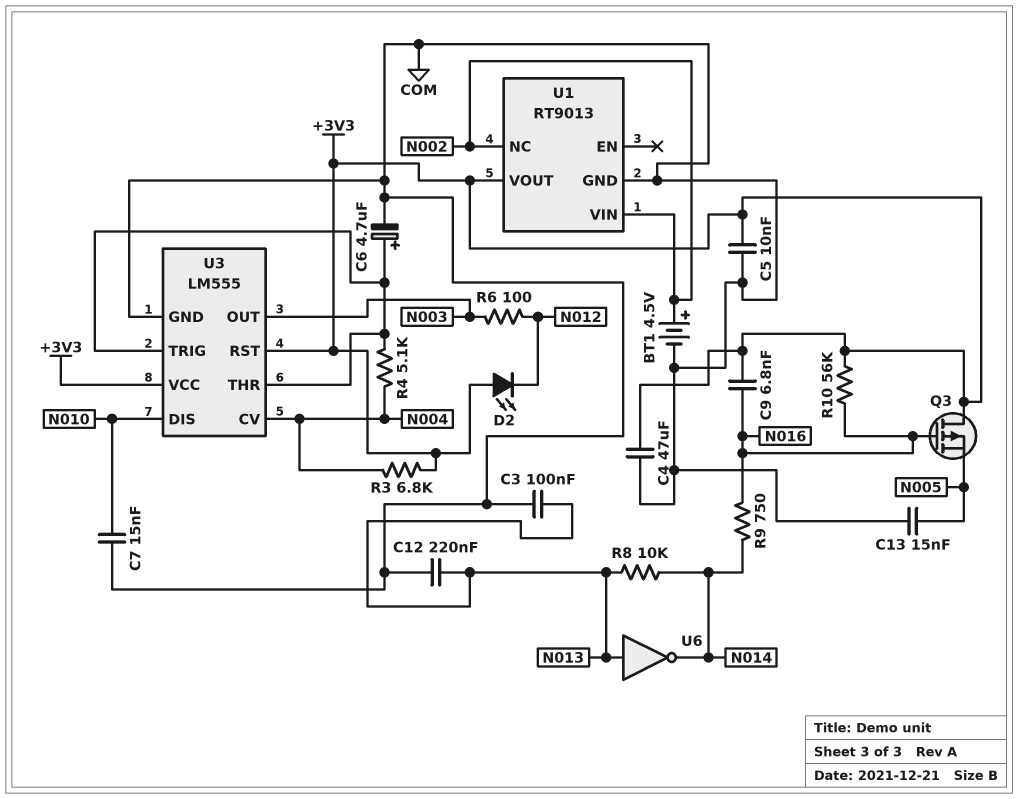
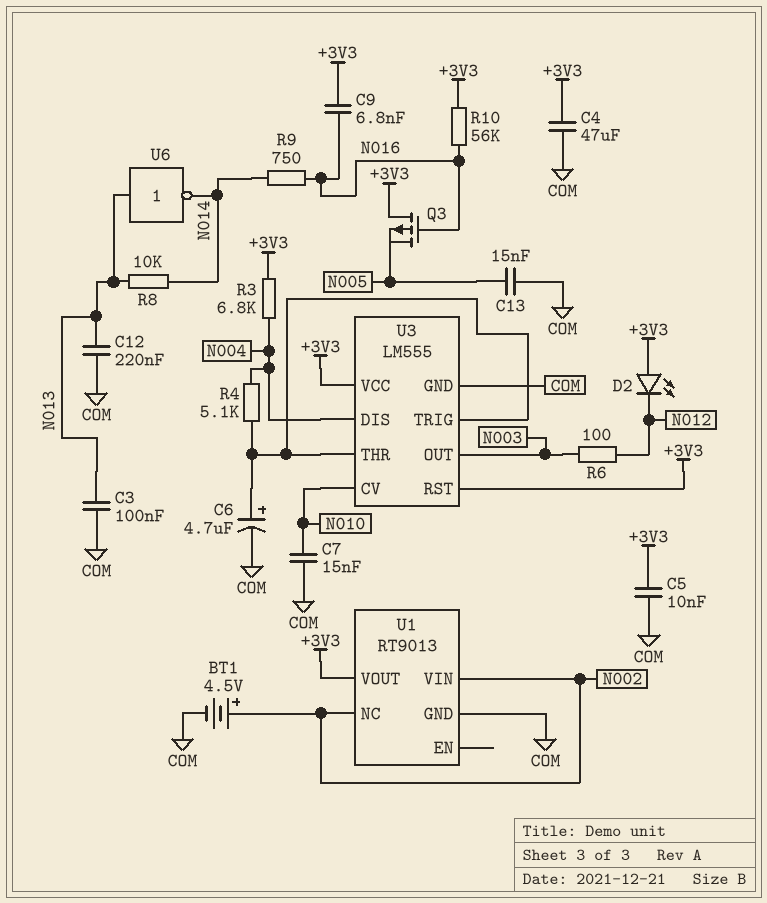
U3 pin CV: N004 -> N010
U3 pin DIS: N010 -> N004

